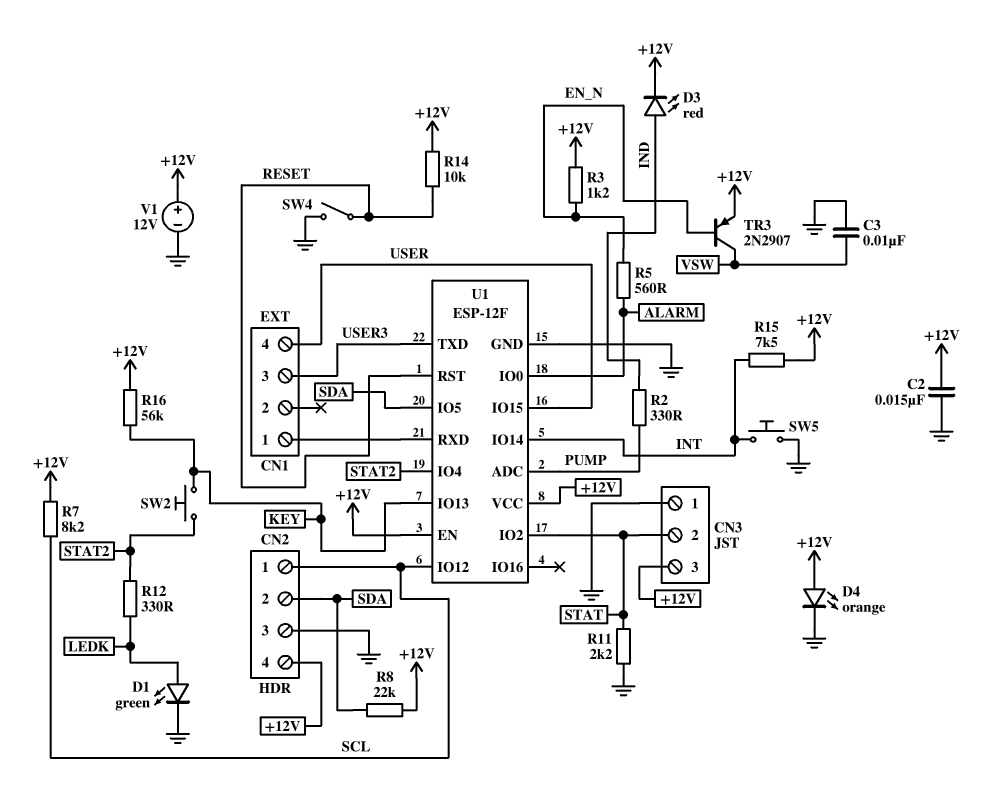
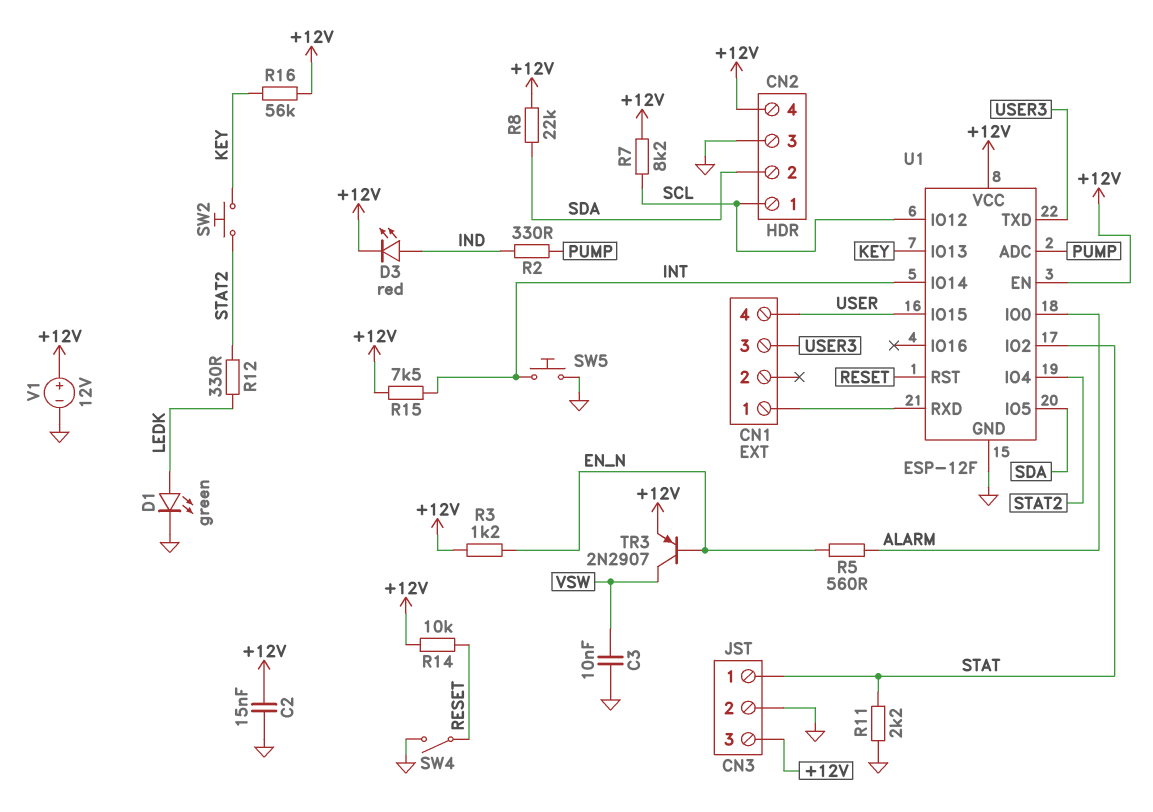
CN3 pin 1: GND -> STAT
CN3 pin 2: STAT -> GND
D4: LED orange (A +12V, K GND) -> none

